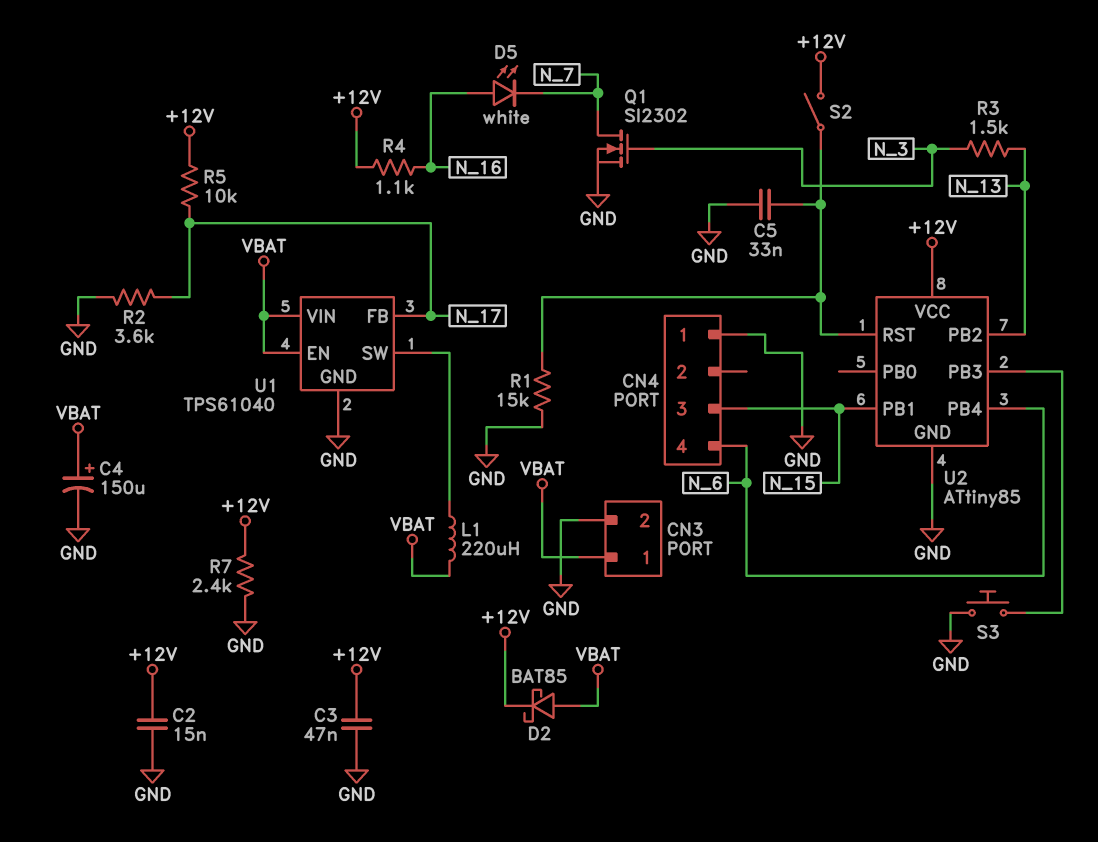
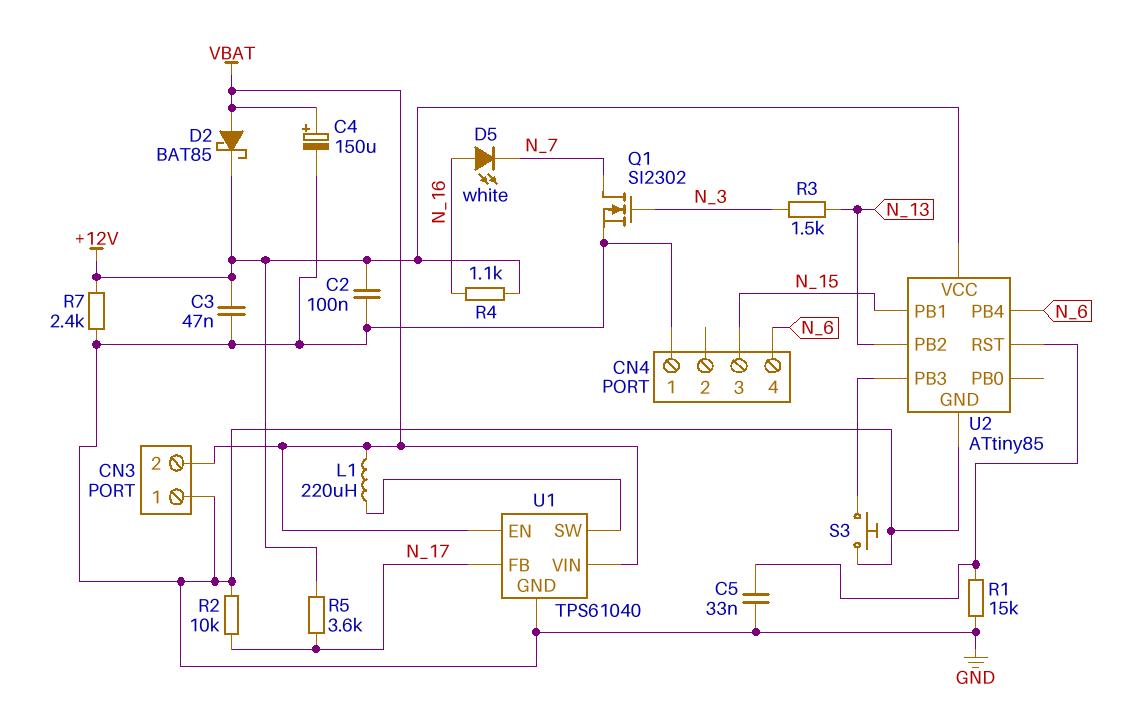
C2: 15nF (+12V, GND) -> 100nF (+12V, GND)
CN3 pin 1: VBAT -> GND
CN3 pin 2: GND -> VBAT
R2: 3.6k (GND, N_17) -> 10k (GND, N_17)
R5: 10k (+12V, N_17) -> 3.6k (+12V, N_17)
S2: switch (+12V, U2/RST) -> none

